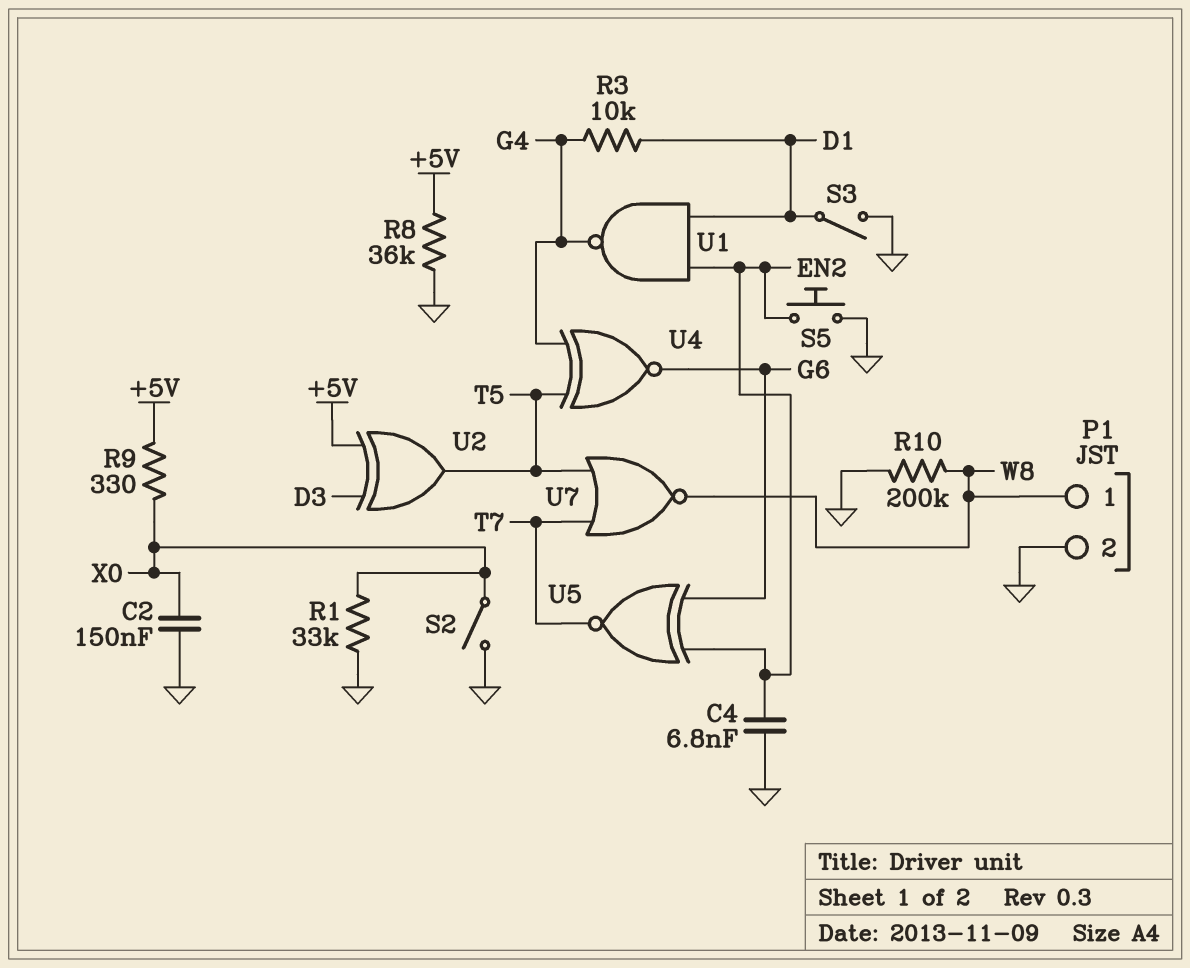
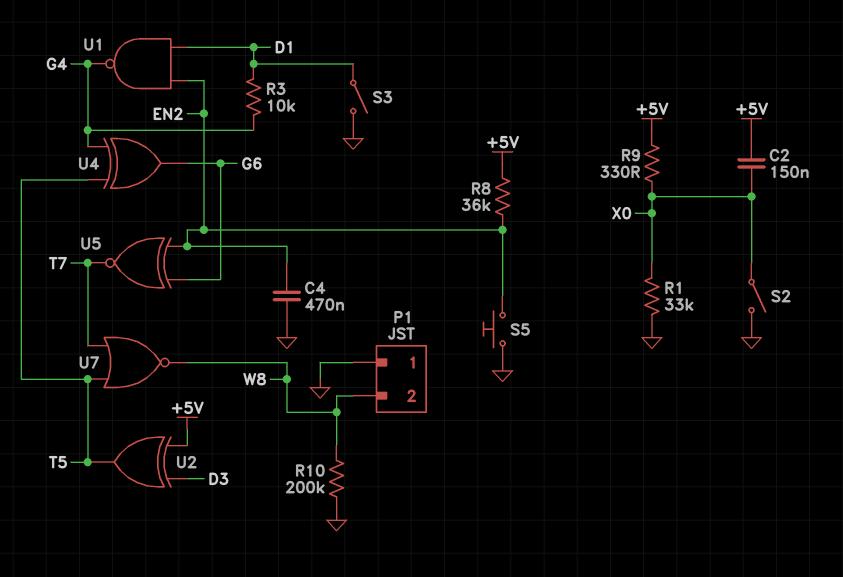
C2: 150nF (GND, X0) -> 150nF (+5V, X0)
C4: 6.8nF (EN2, GND) -> 470nF (EN2, GND)
P1 pin 1: W8 -> GND
P1 pin 2: GND -> W8
R8: 36k (+5V, GND) -> 36k (+5V, EN2)
U4: XNOR (in G4, in T5, out G6) -> XOR (in G4, in T5, out G6)

